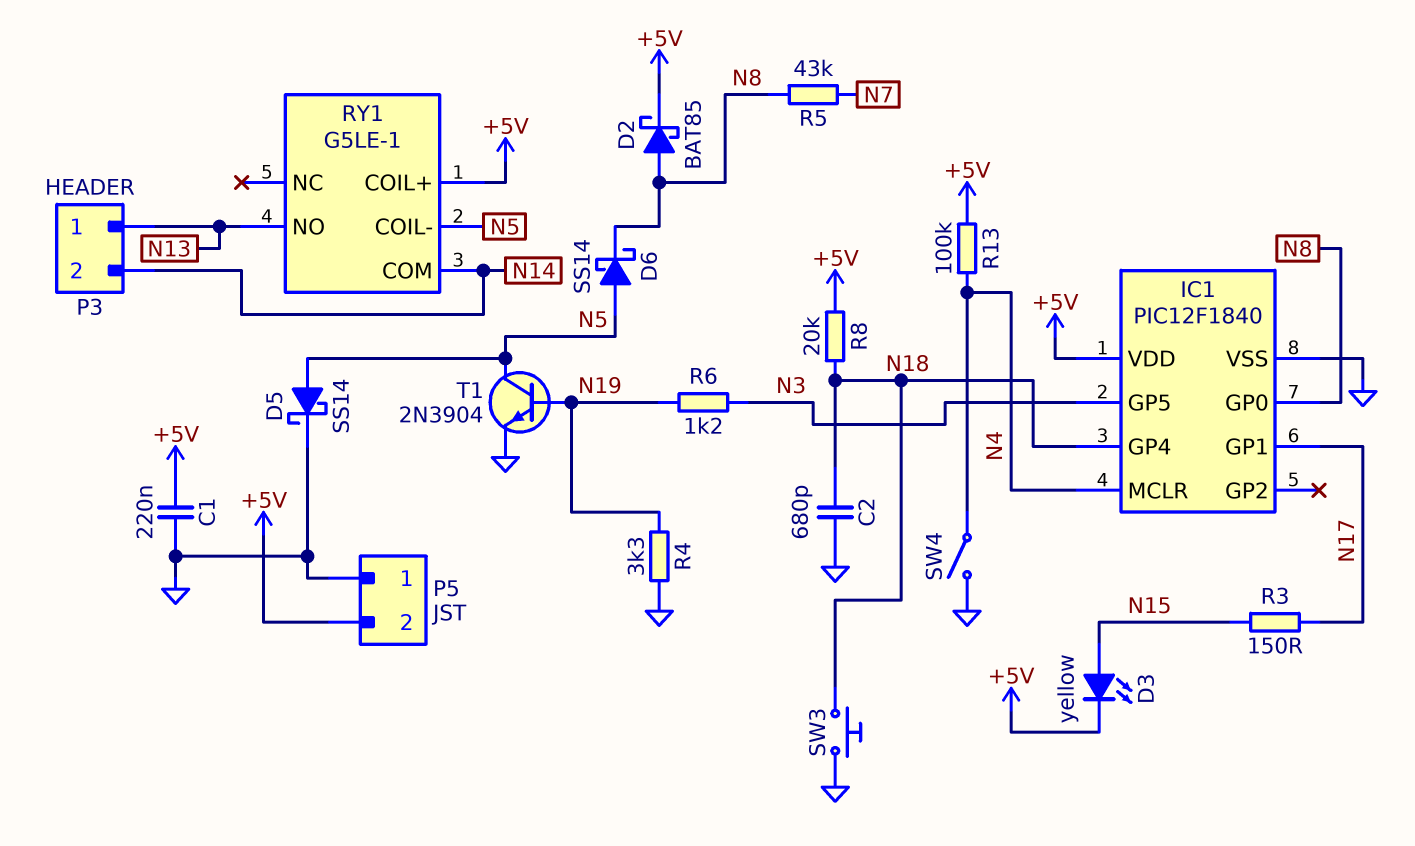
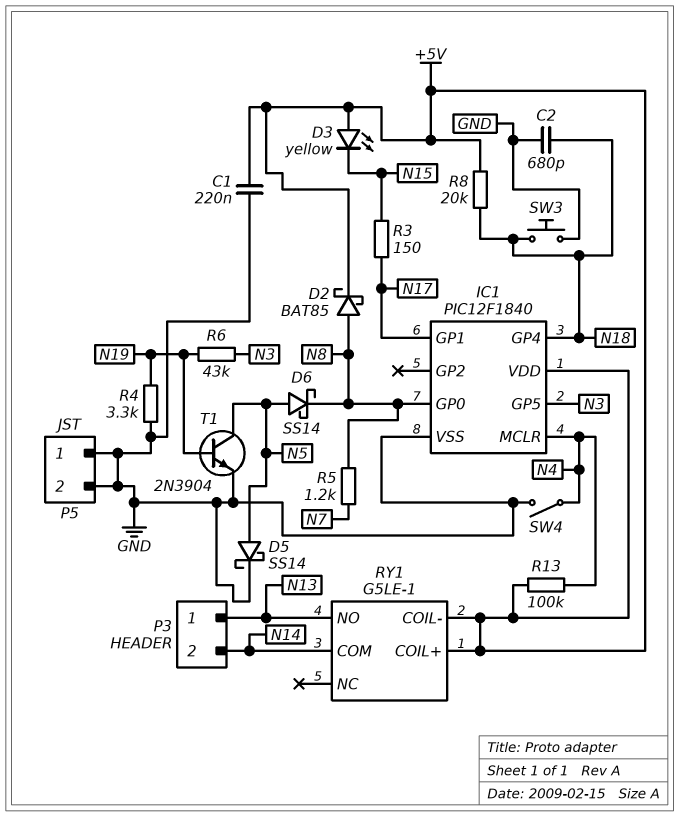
D3: LED yellow (A N15, K +5V) -> LED yellow (A +5V, K N15)
P5 pin 2: +5V -> GND
R5: 43k (N7, N8) -> 1.2k (N7, N8)
R6: 1.2k (N3, N19) -> 43k (N3, N19)
RY1 pin COIL-: N5 -> +5V

